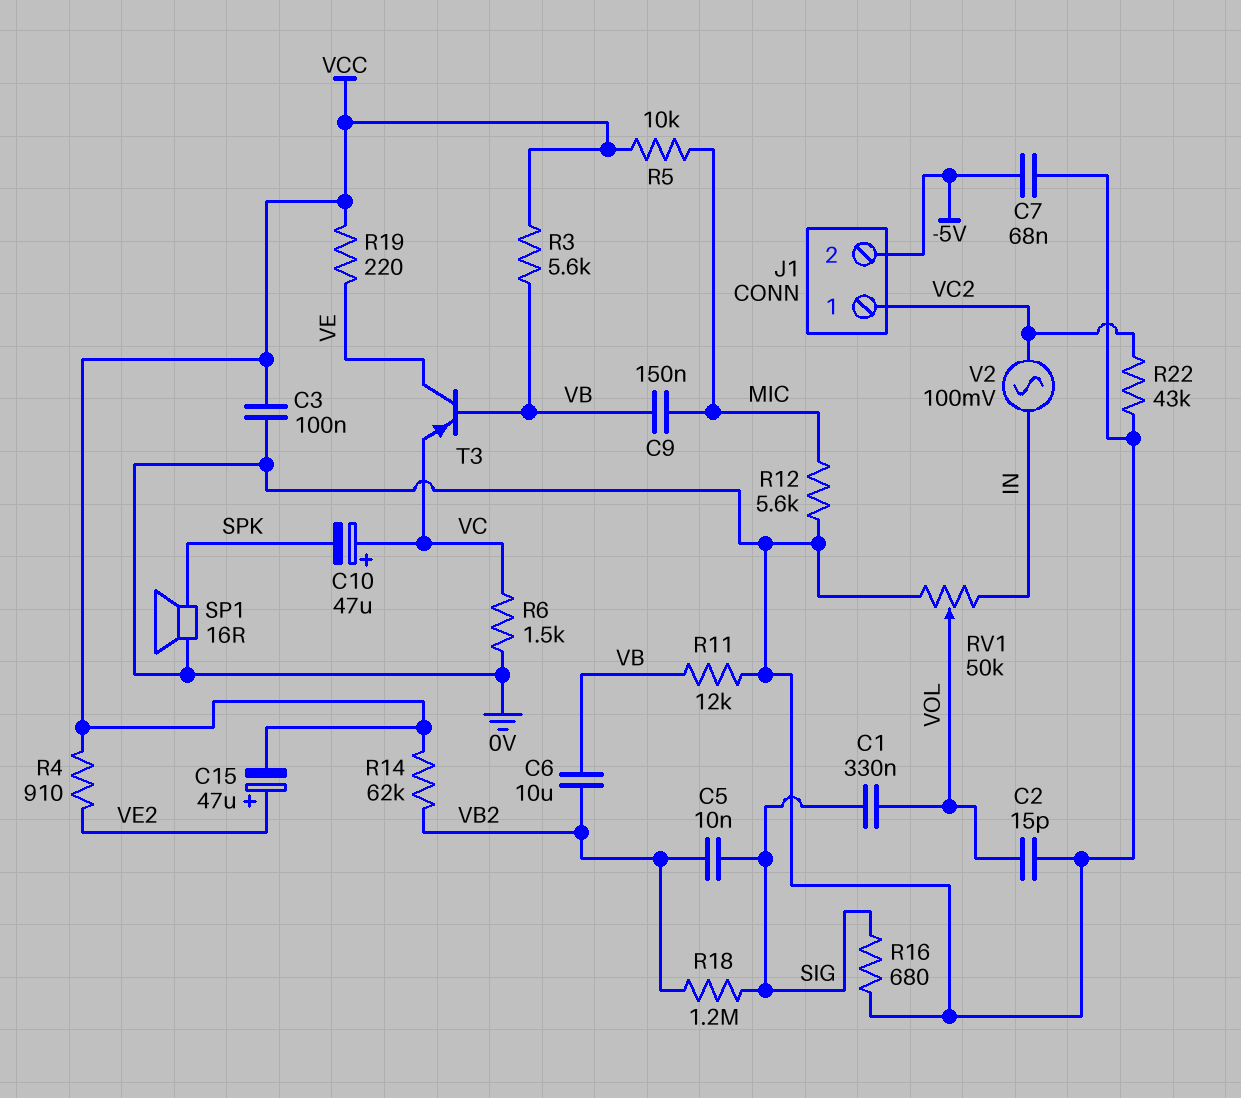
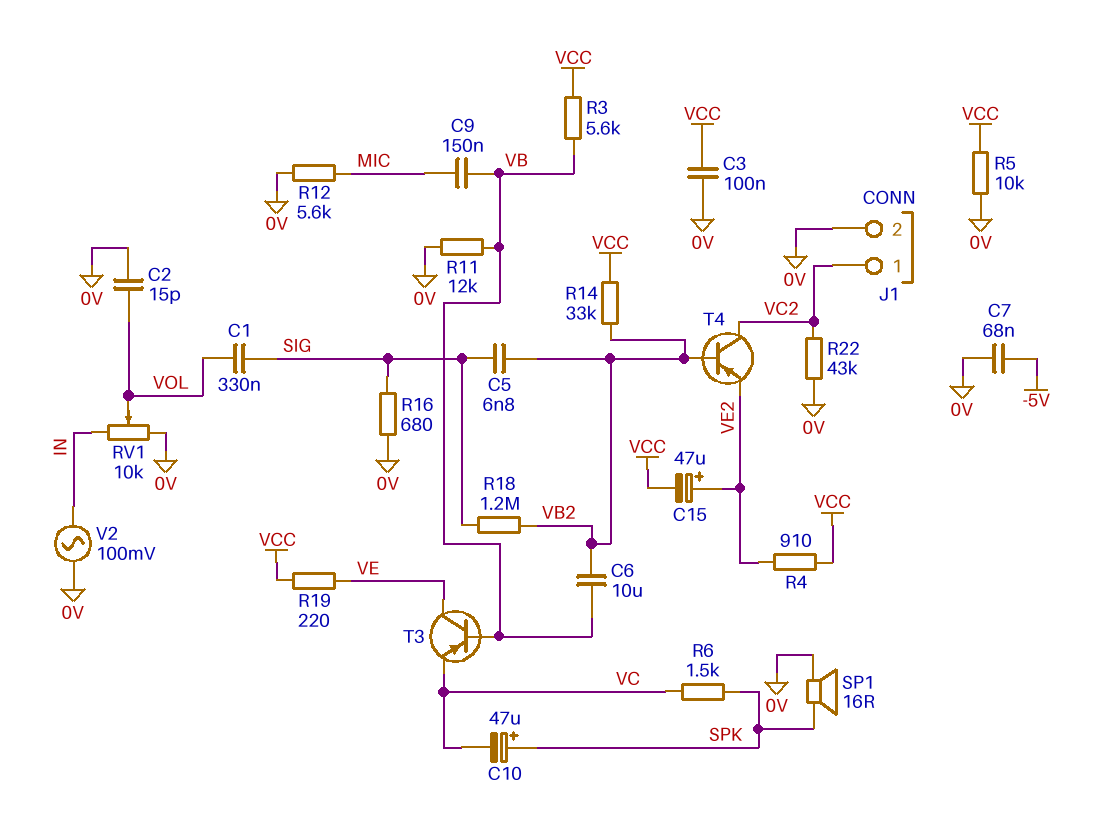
C5: 10nF (SIG, VB2) -> 6.8nF (SIG, VB2)
C10: 47uF (plus VC, minus SPK) -> 47uF (plus SPK, minus VC)
J1 pin 2: -5V -> 0V
R5: 10k (MIC, VCC) -> 10k (0V, VCC)
R6: 1.5k (0V, VC) -> 1.5k (SPK, VC)
R14: 62k (VB2, VCC) -> 33k (VB2, VCC)
RV1: 50k (0V, IN, wiper VOL) -> 10k (0V, IN, wiper VOL)
T4: none -> PNP (B VB2, C VC2, E VE2)
V2: AC 100mV (IN, VC2) -> AC 100mV (0V, IN)

